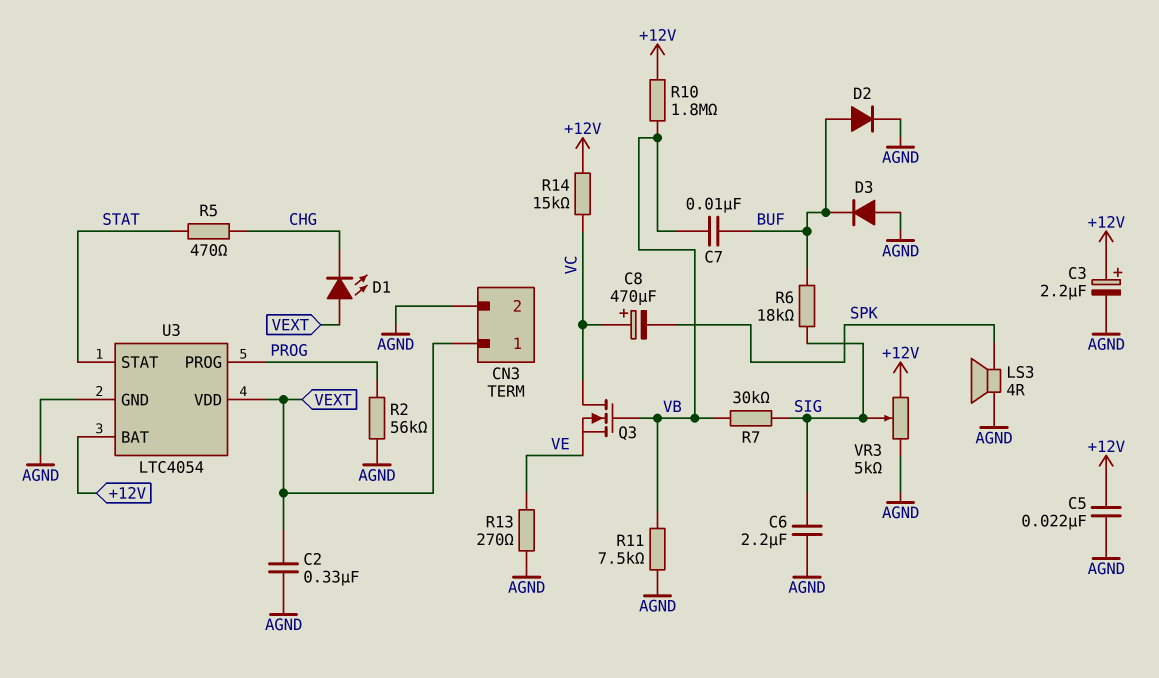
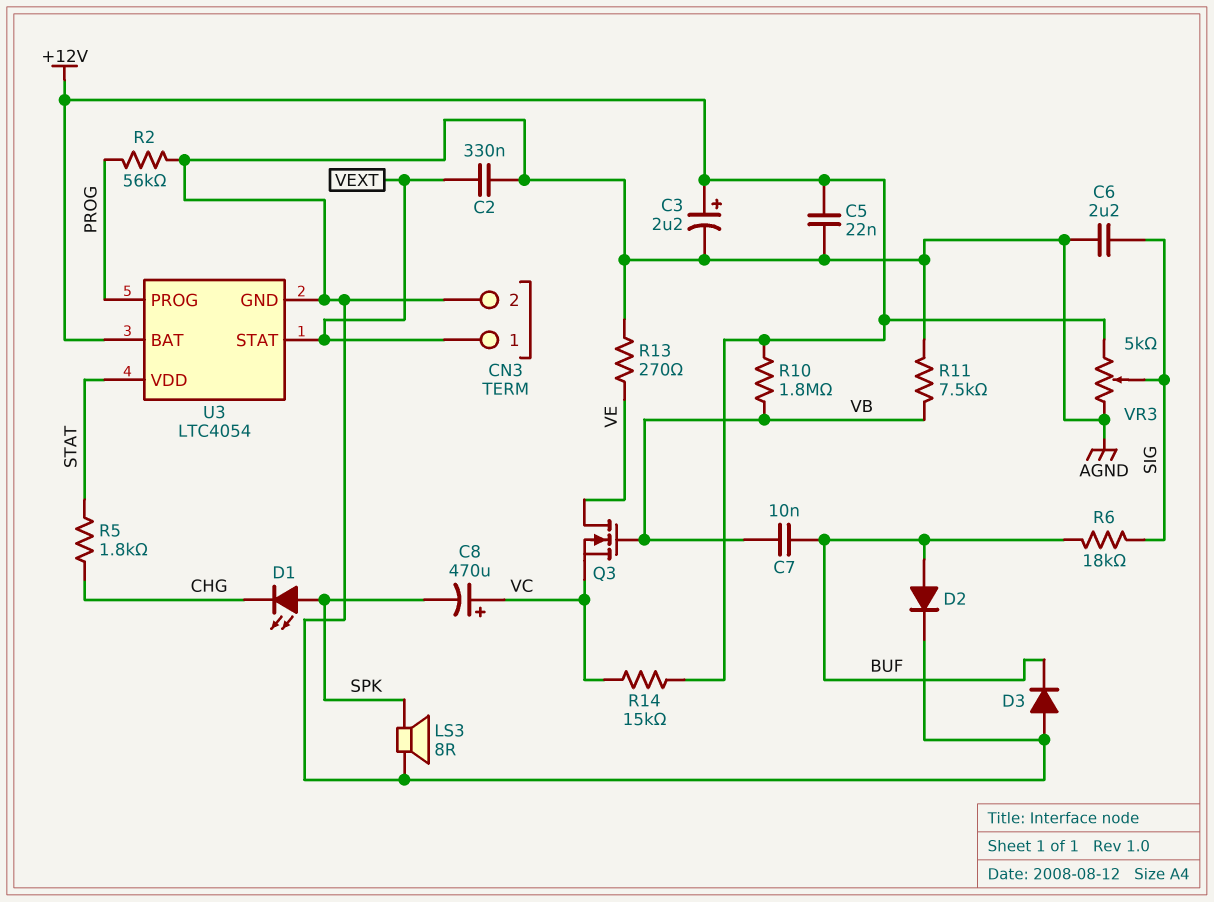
D1: LED (A VEXT, K CHG) -> LED (A SPK, K CHG)
LS3: speaker 4R (AGND, SPK) -> speaker 8R (AGND, SPK)
Q3: NMOS (G VB, D VC, S VE) -> NMOS (G VB, D VE, S VC)
R5: 470 (CHG, STAT) -> 1.8k (CHG, STAT)
R7: 30k (SIG, VB) -> none
U3 pin STAT: STAT -> VEXT
U3 pin VDD: VEXT -> STAT

